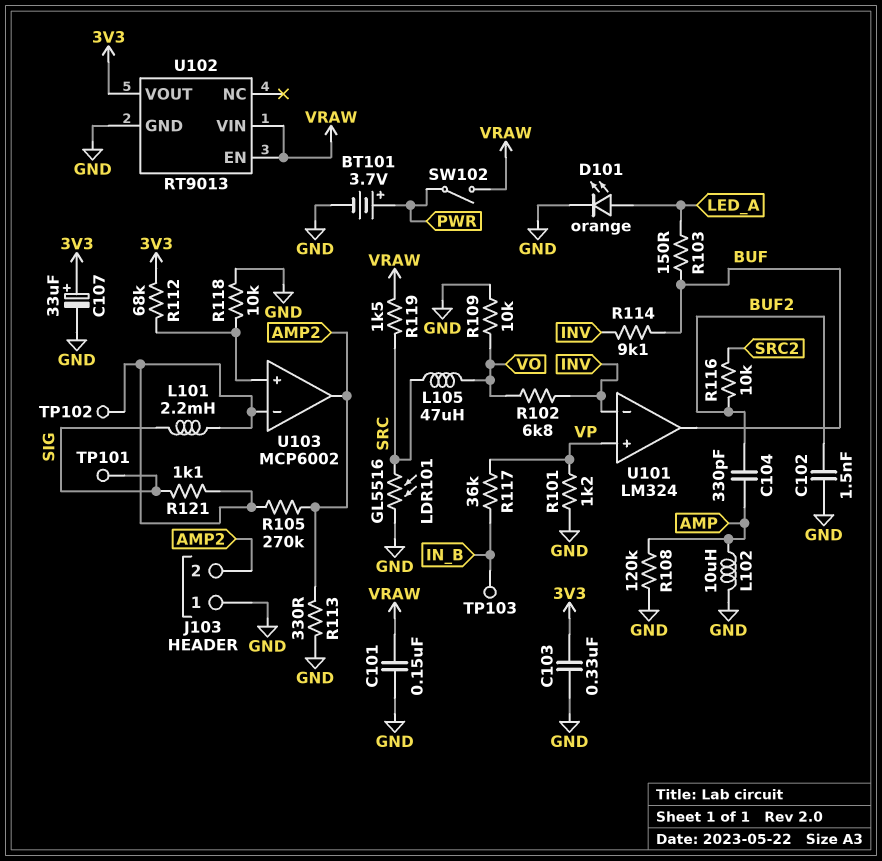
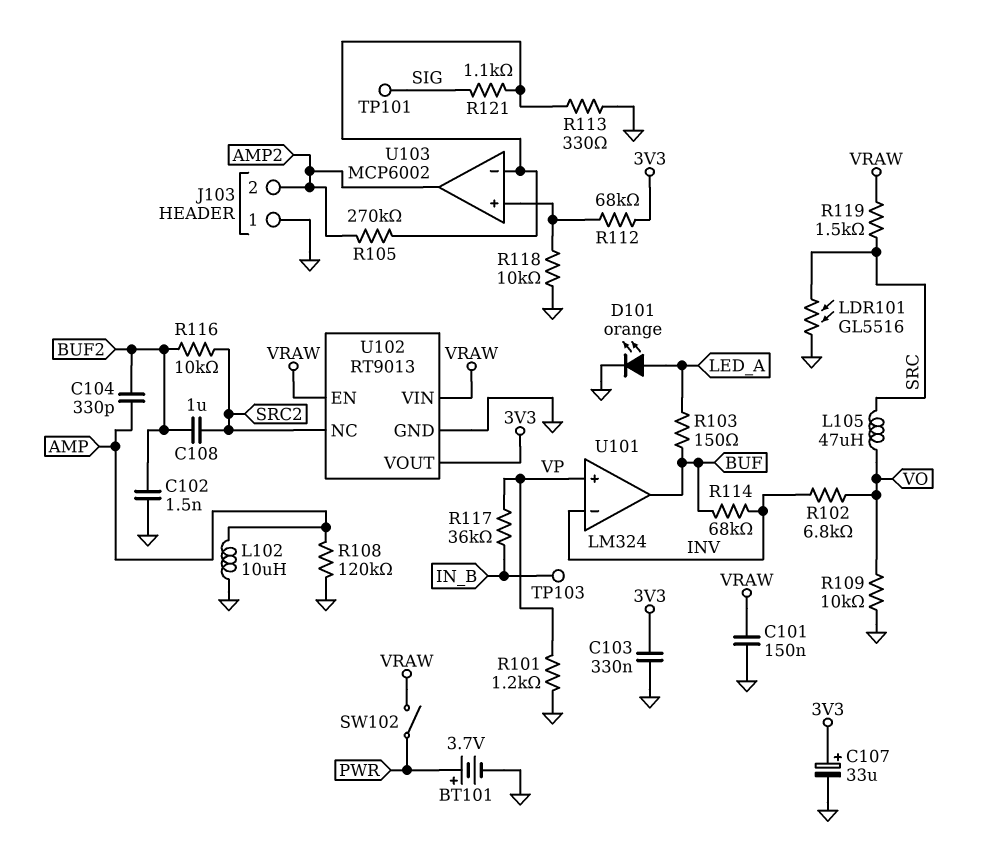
C108: none -> 1uF (BUF2, SRC2)
L101: 2.2mH (SIG, U103/in-) -> none
R113: 330 (AMP2, GND) -> 330 (GND, U103/in-)
R114: 9.1k (BUF, INV) -> 68k (BUF, INV)
TP102: test point (U103/in-) -> none
U102 pin NC: none -> SRC2

